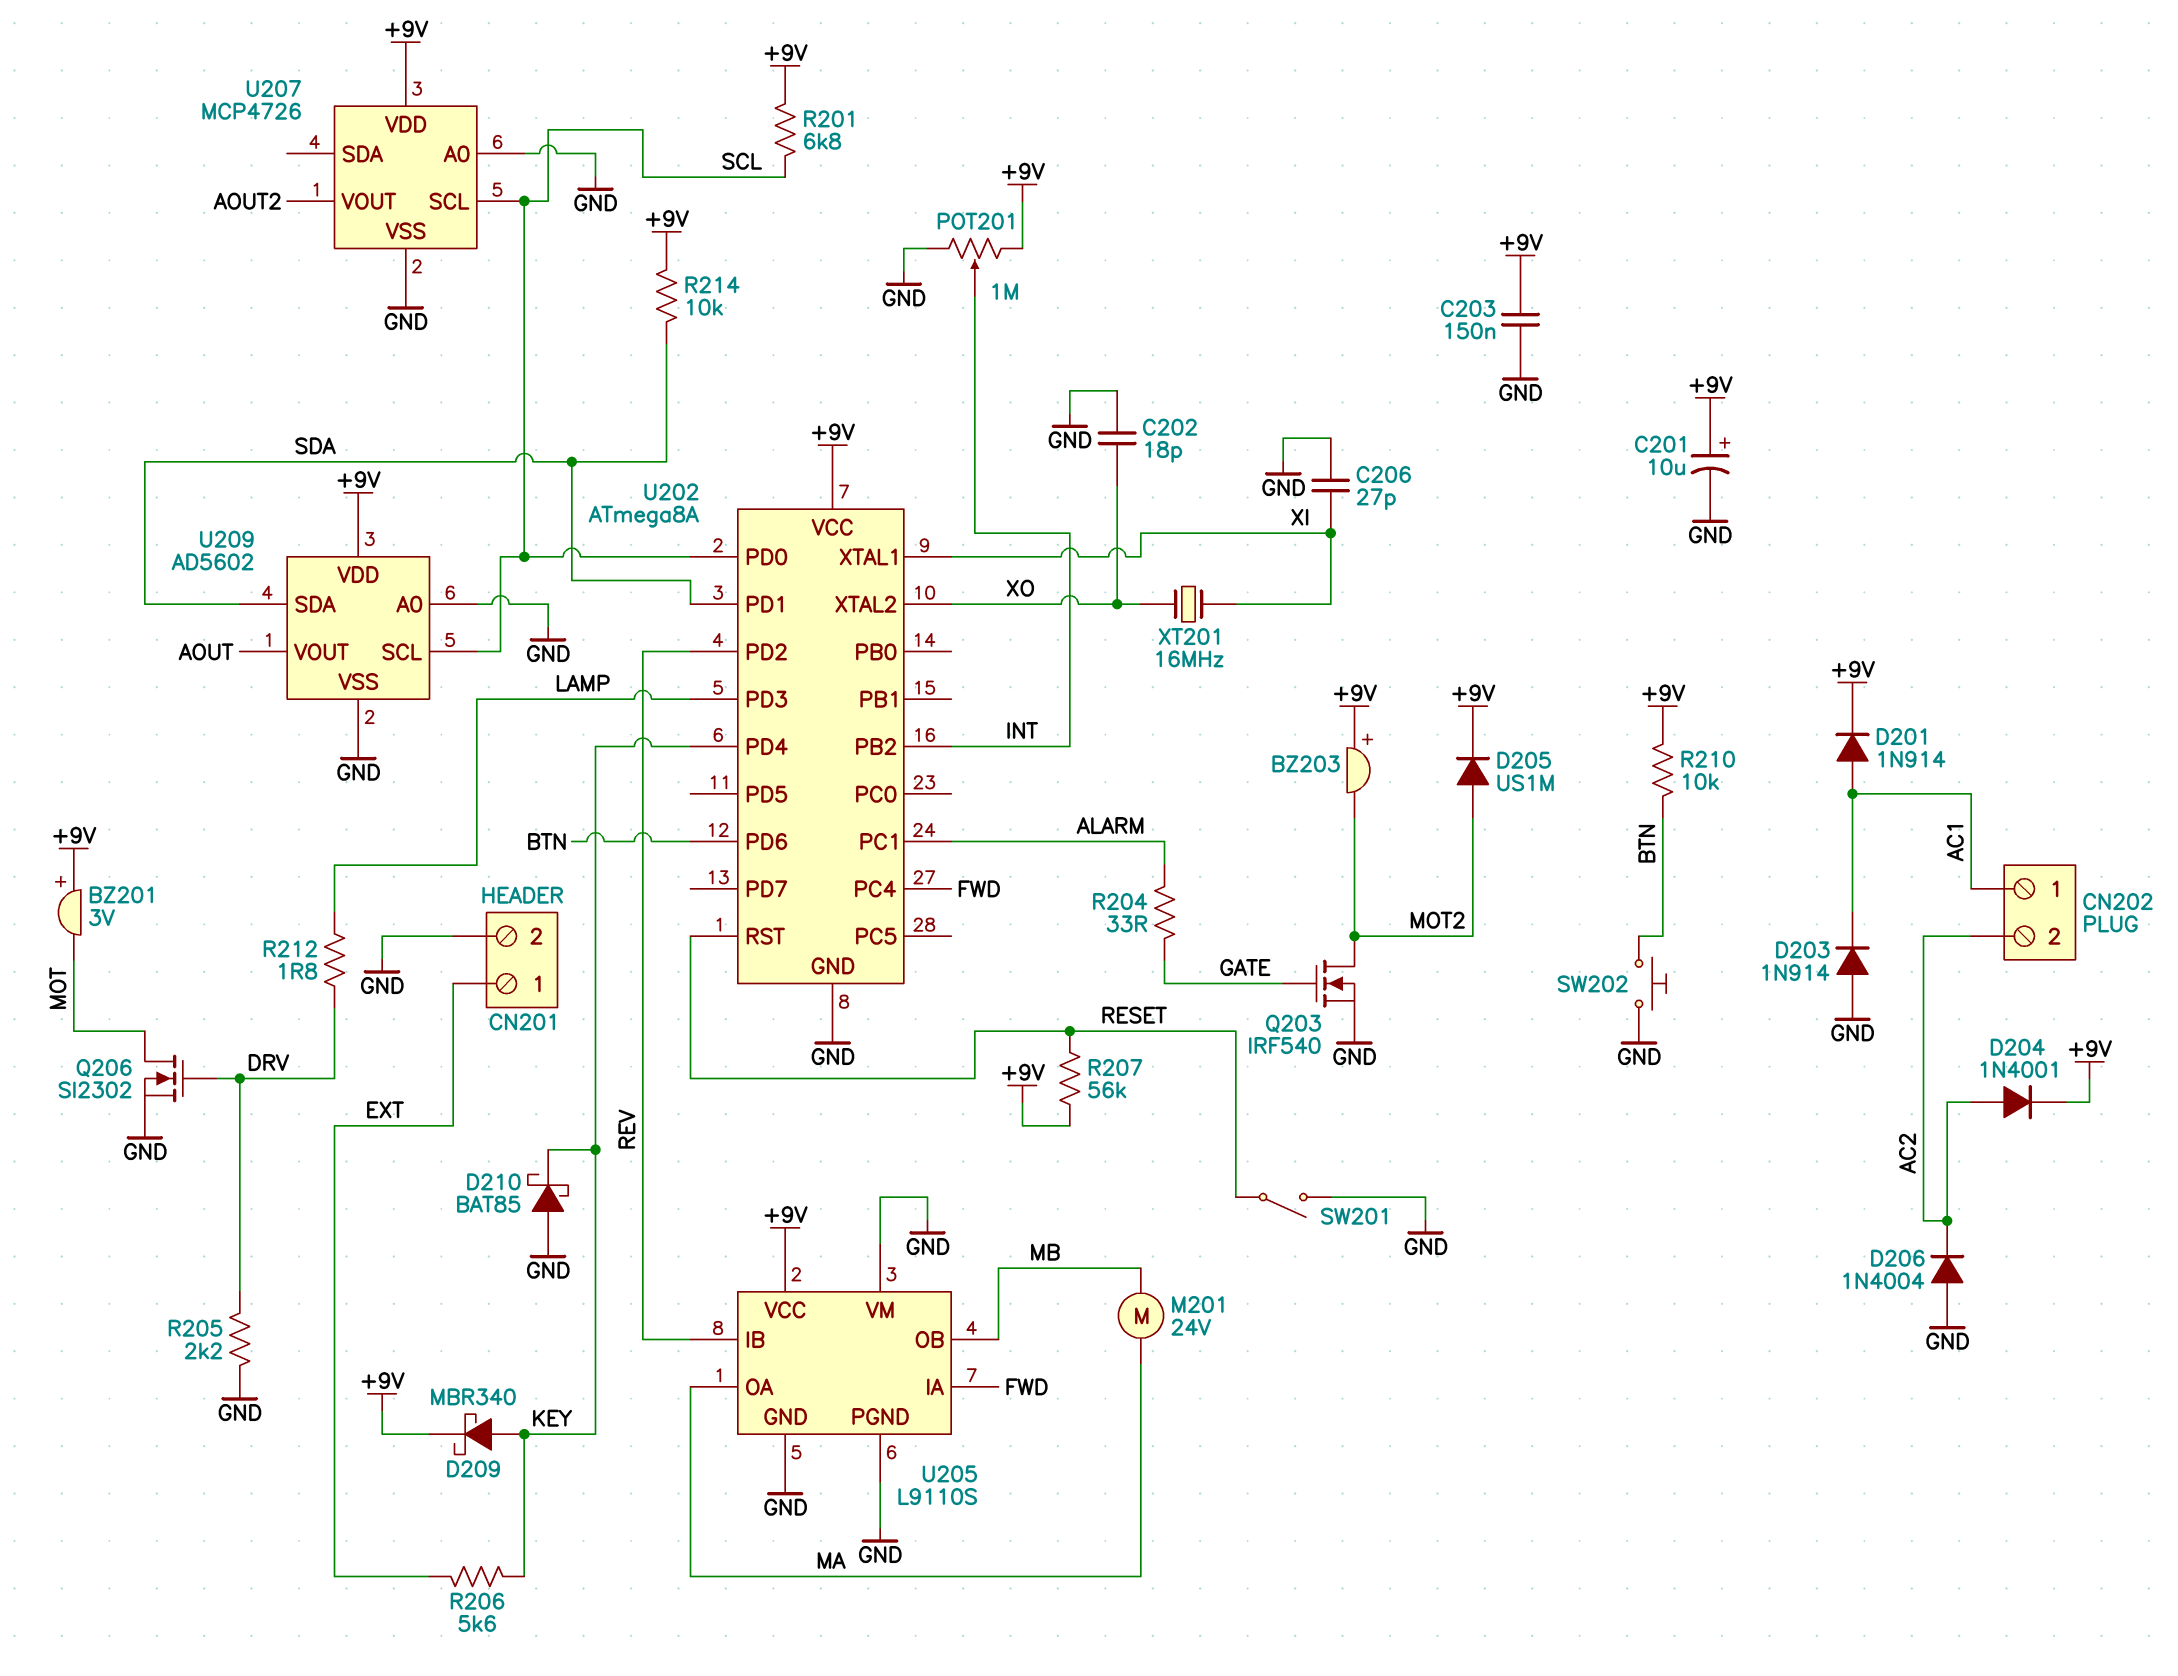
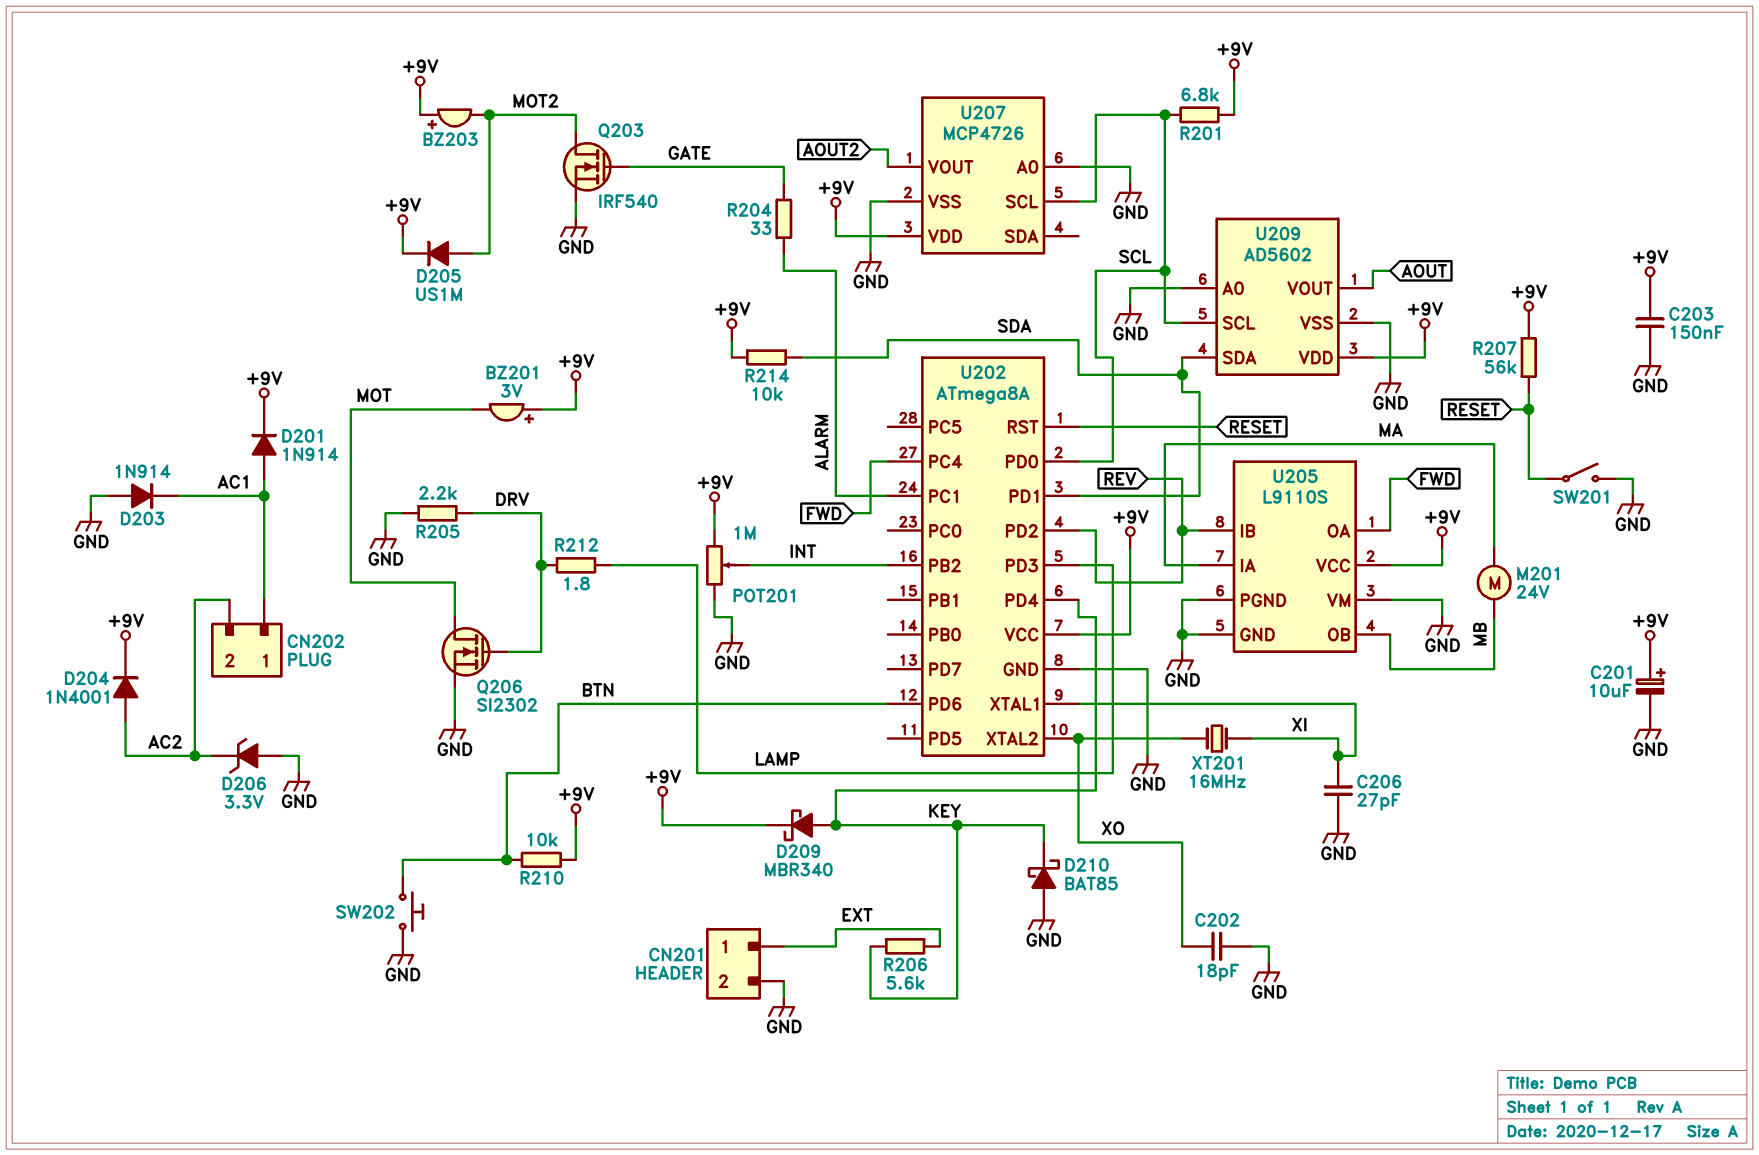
D206: diode 1N4004 (A GND, K AC2) -> zener 3.3V (A GND, K AC2)
U205 pin IA: FWD -> MA
U205 pin OA: MA -> FWD

